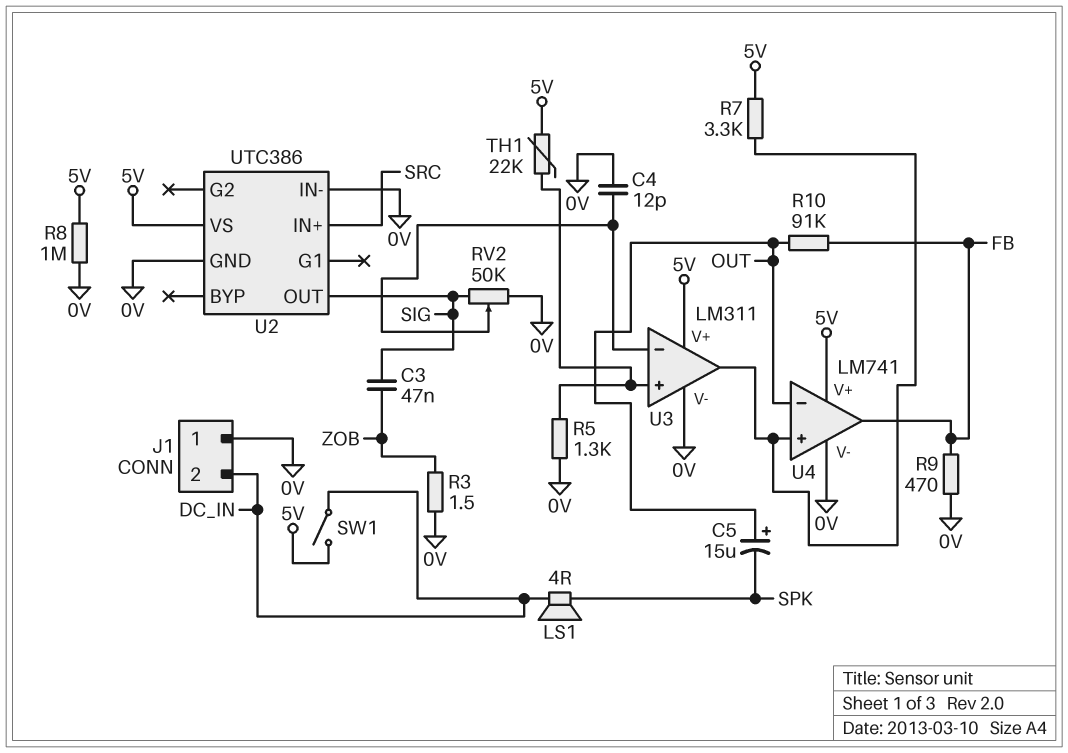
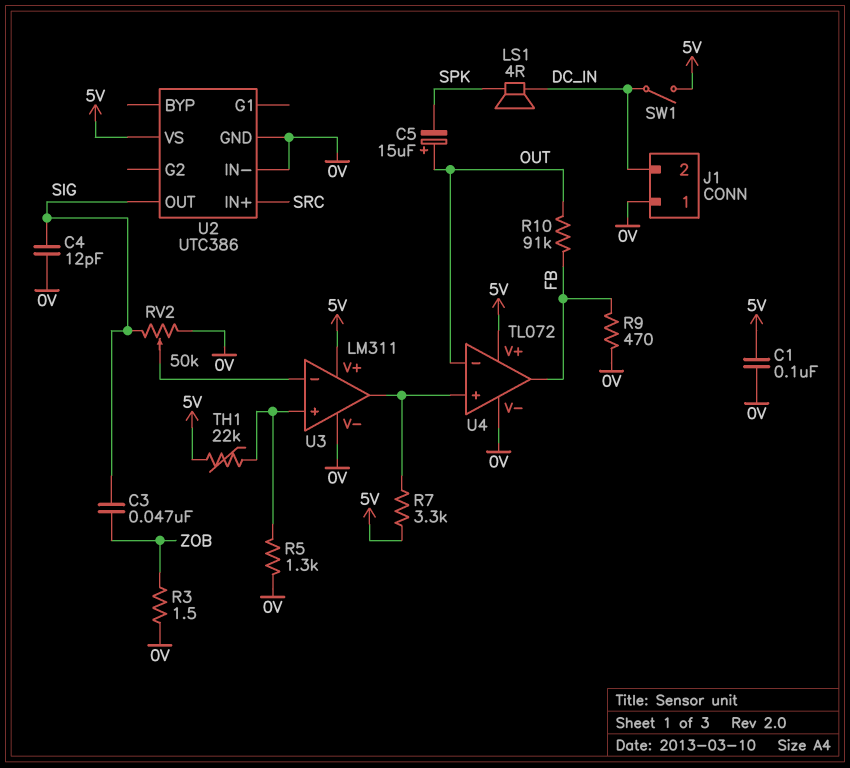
C1: none -> 100nF (0V, 5V)
C4: 12pF (0V, U3/in-) -> 12pF (0V, SIG)
R8: 1M (0V, 5V) -> none
U4: LM741 -> TL072

